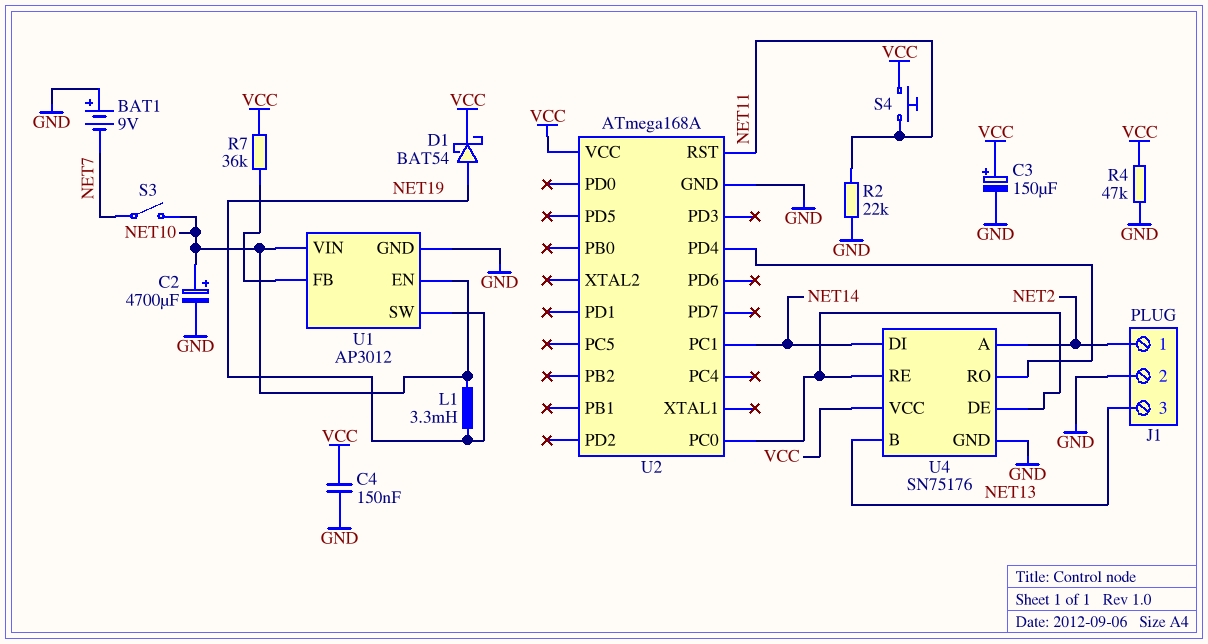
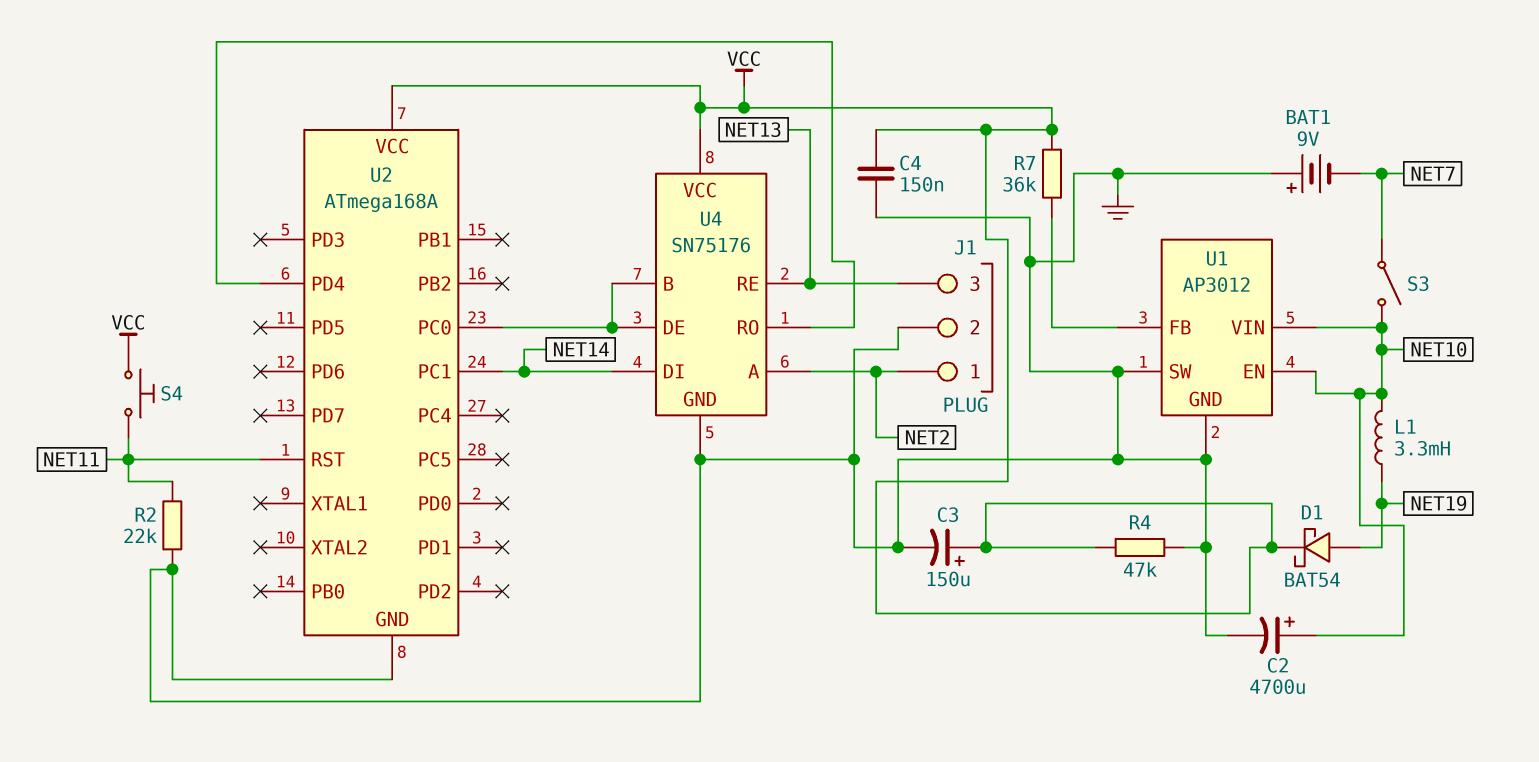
U1 pin SW: NET19 -> GND
U4 pin B: NET13 -> U2/PC0
U4 pin RE: U2/PC0 -> NET13

